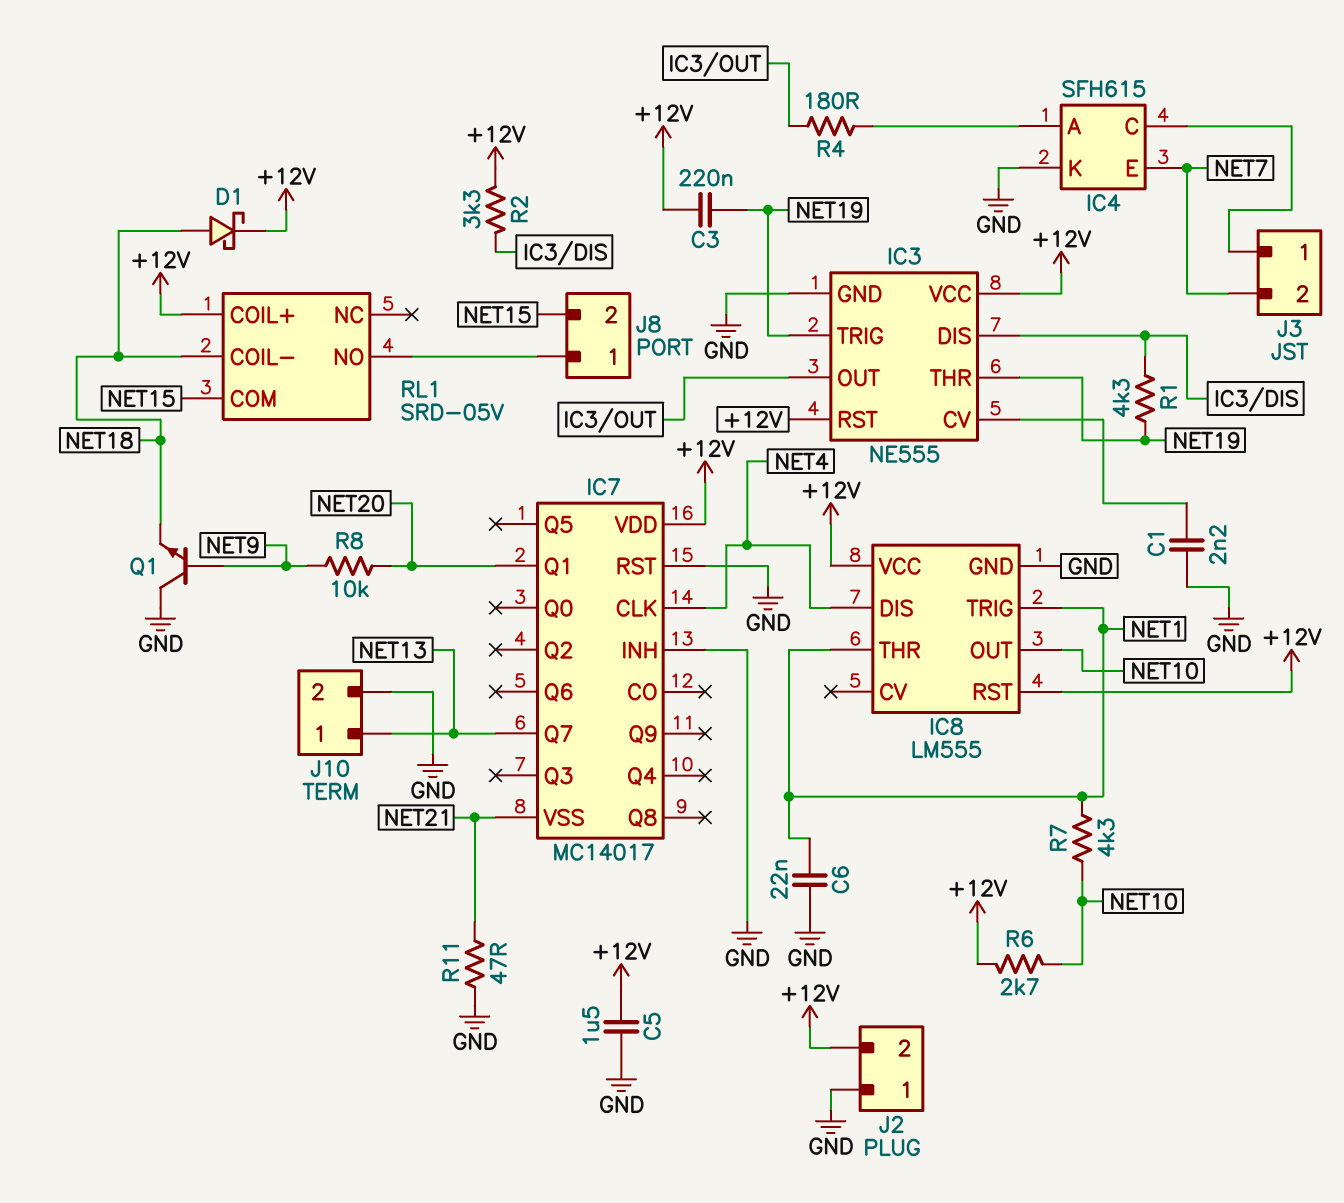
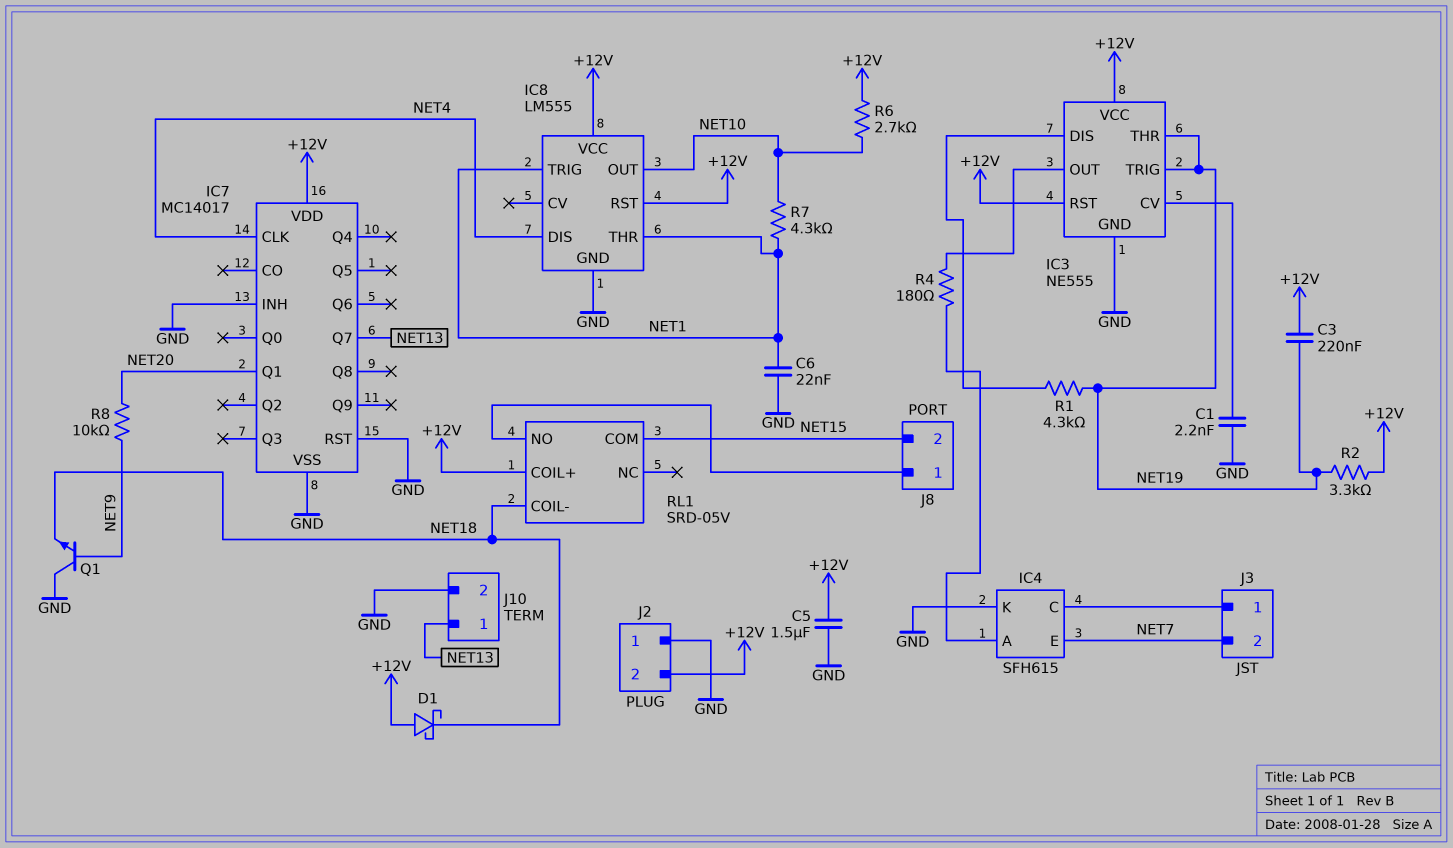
D1: schottky (A NET18, K +12V) -> schottky (A +12V, K NET18)
IC7 pin VSS: NET21 -> GND
R2: 3.3k (+12V, IC3/DIS) -> 3.3k (+12V, NET19)
R11: 47 (GND, NET21) -> none

